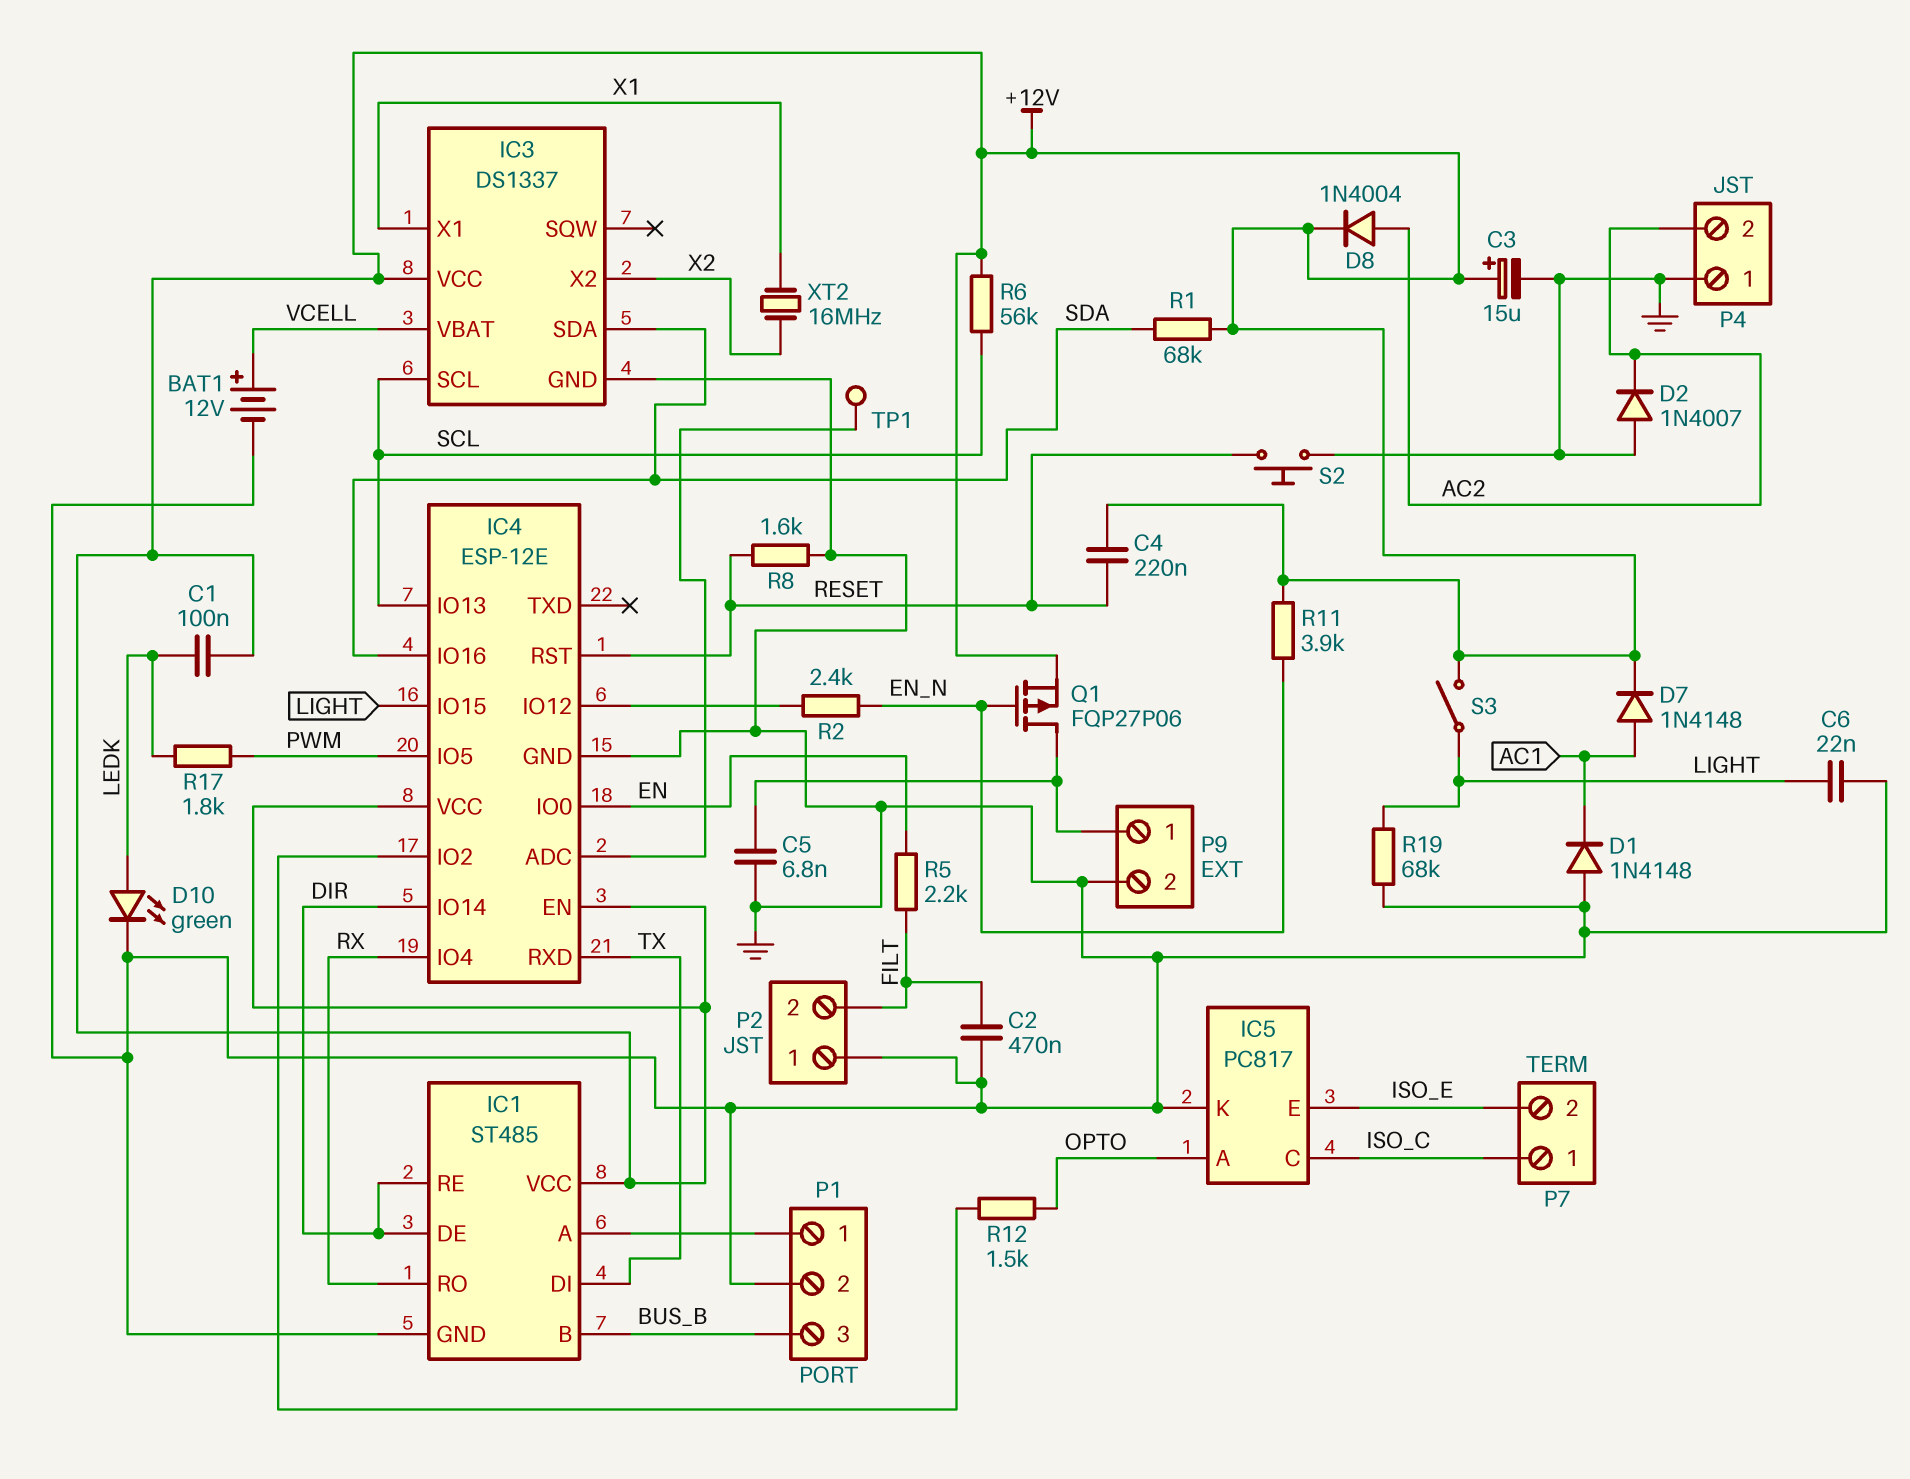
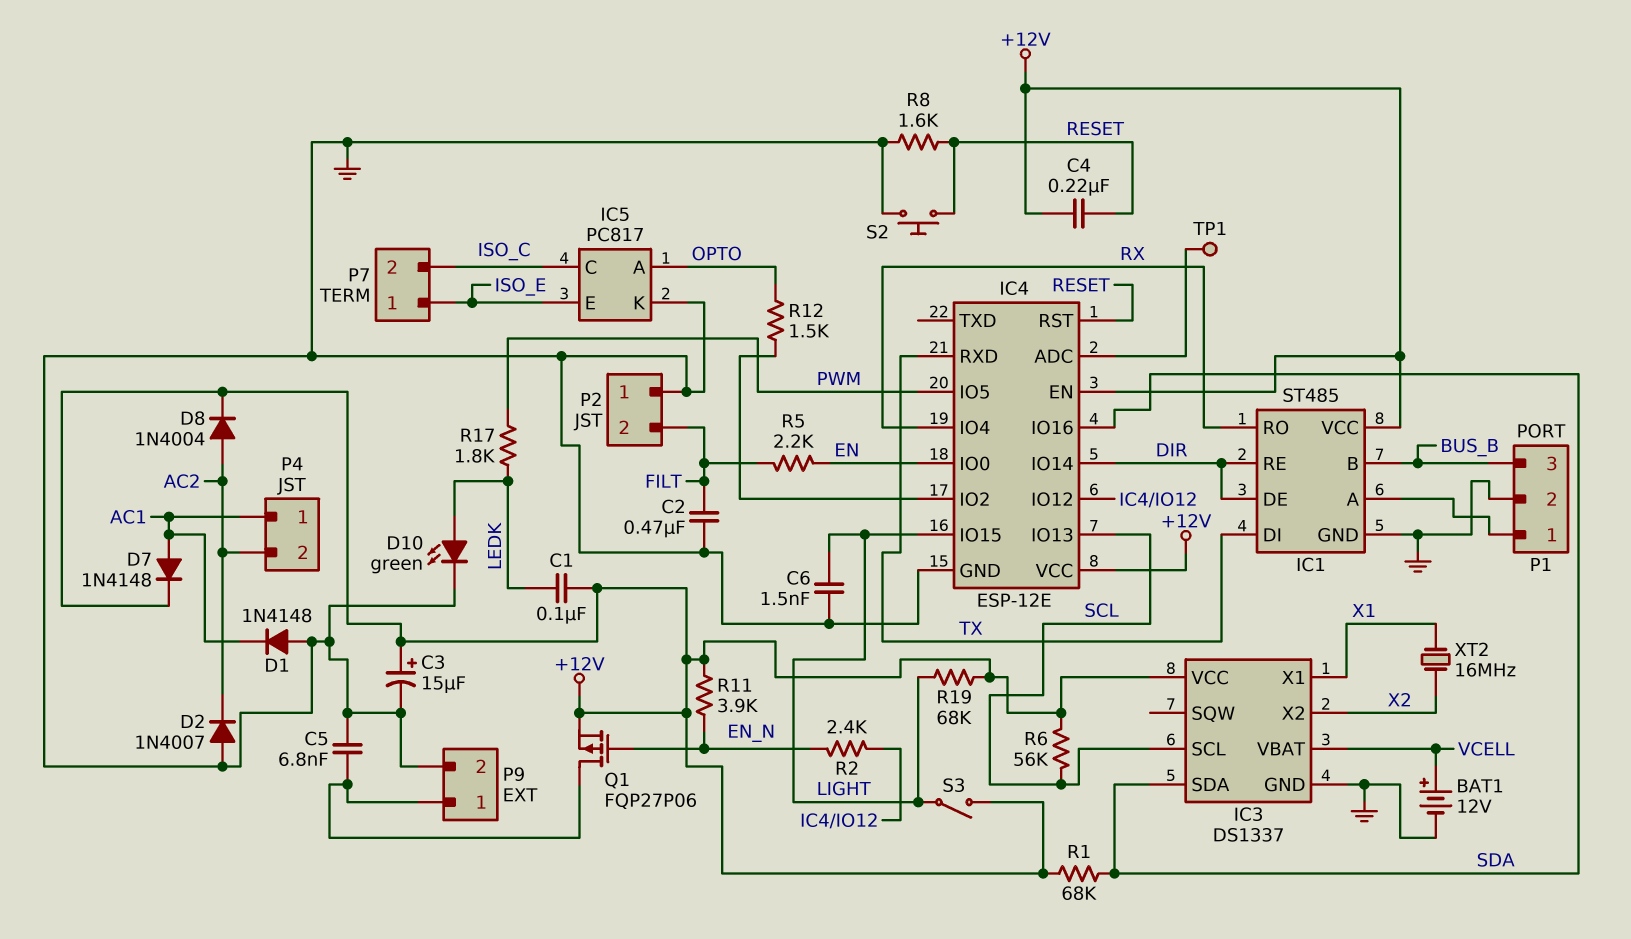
C6: 22nF (GND, LIGHT) -> 1.5nF (GND, LIGHT)
P4 pin 1: GND -> AC1
P7 pin 1: ISO_C -> ISO_E
P7 pin 2: ISO_E -> ISO_C
R19: 68k (GND, LIGHT) -> 68k (+12V, LIGHT)

